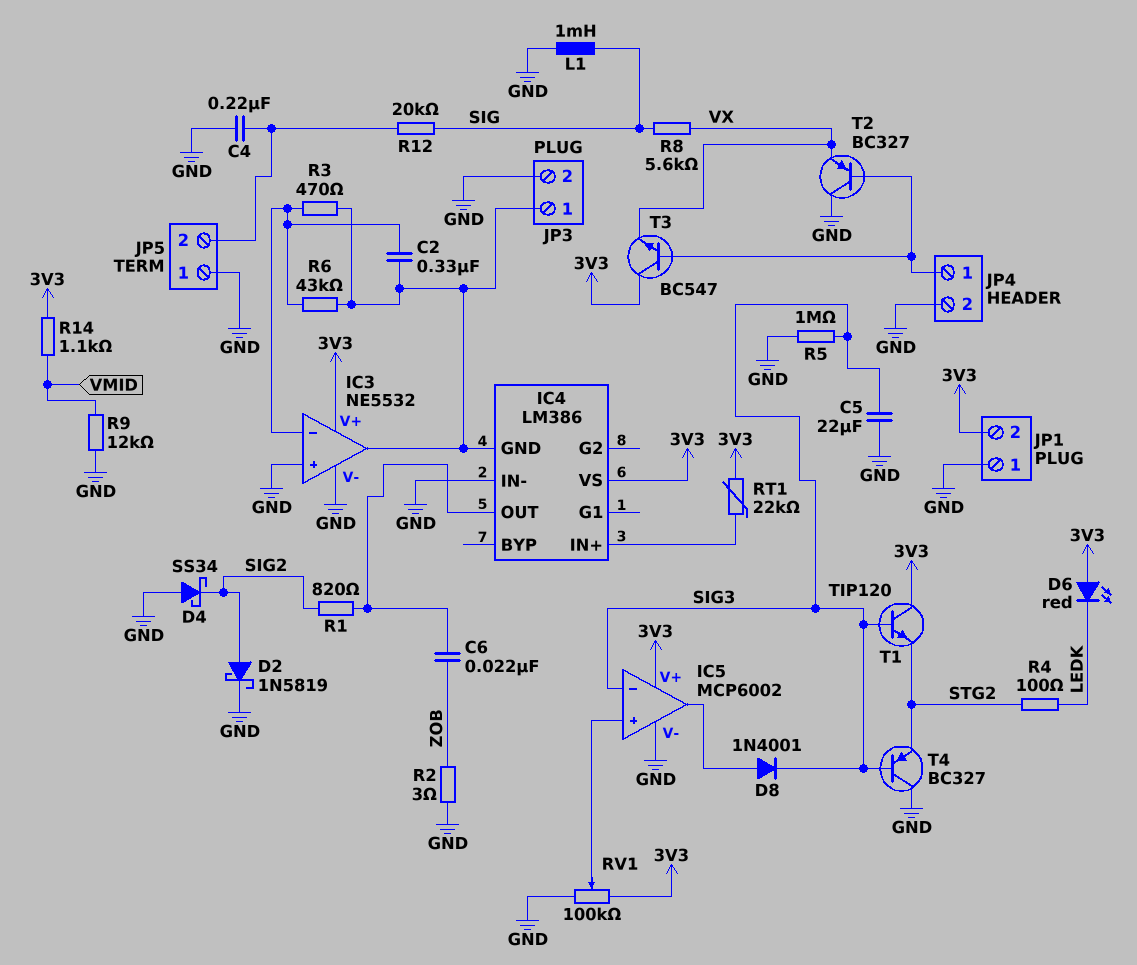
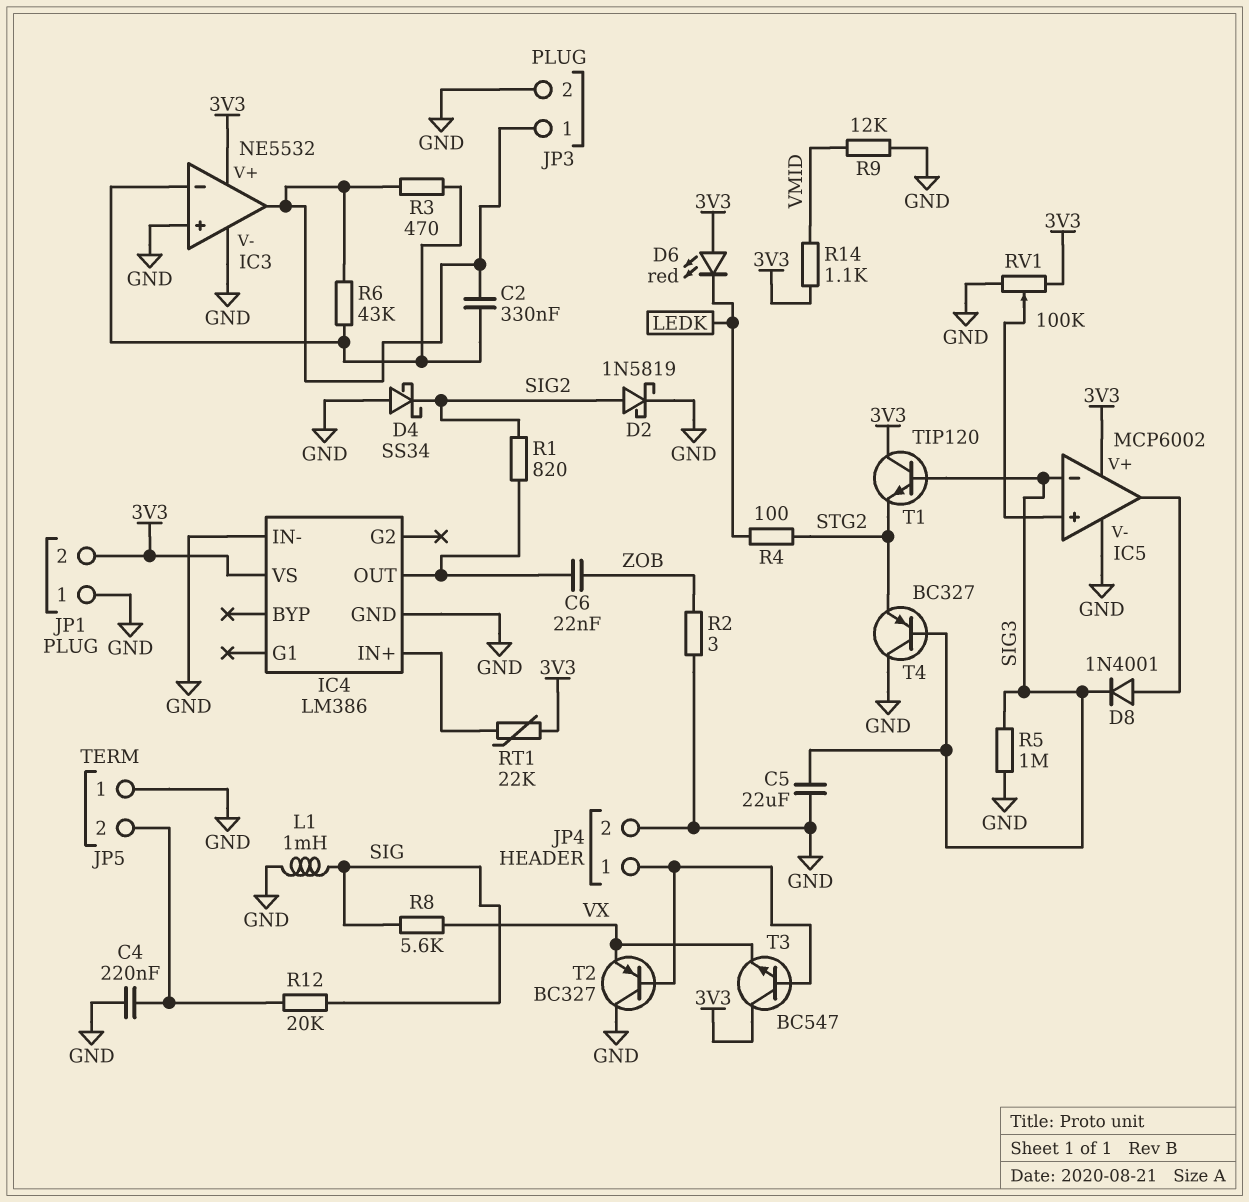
IC4 pin GND: IC3/out -> GND

